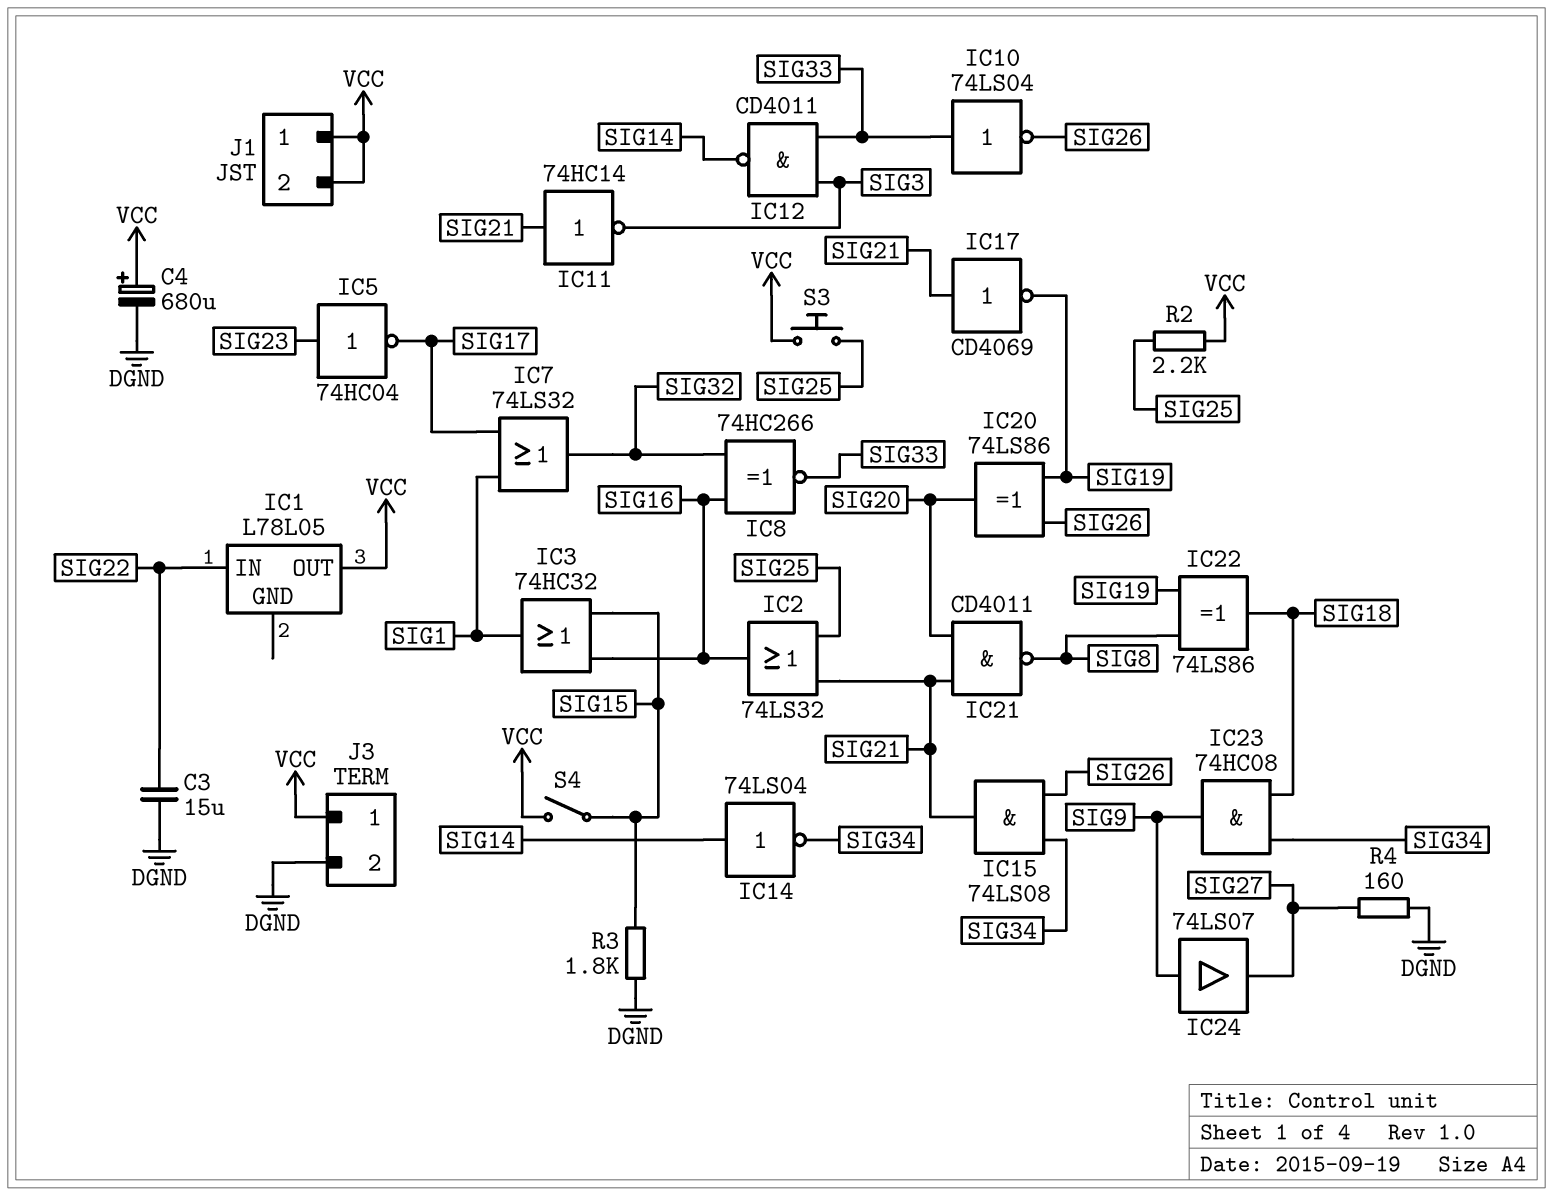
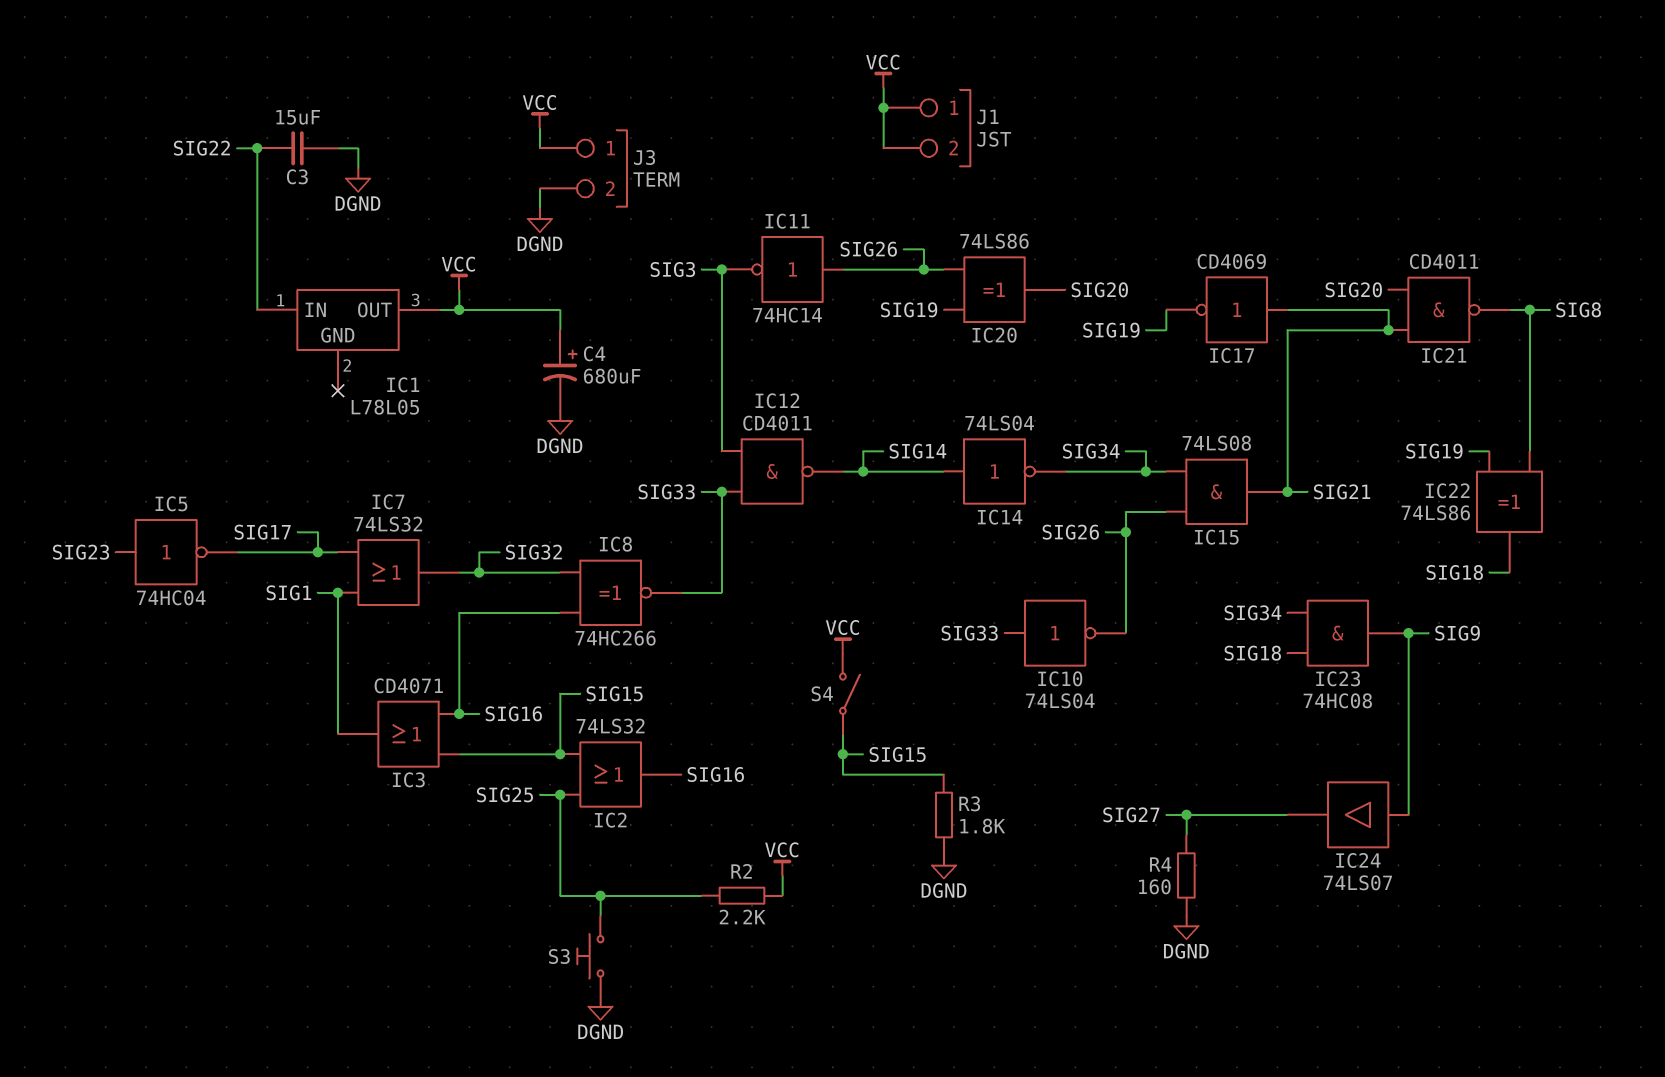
IC2: OR 74LS32 (in SIG21, in SIG25, out SIG16) -> OR 74LS32 (in SIG15, in SIG25, out SIG16)
IC3: OR 74HC32 (in SIG15, in SIG16, out SIG1) -> OR CD4071 (in SIG15, in SIG16, out SIG1)
IC11: NOT 74HC14 (in SIG21, out SIG3) -> NOT 74HC14 (in SIG26, out SIG3)
S3: button (SIG25, VCC) -> button (DGND, SIG25)

